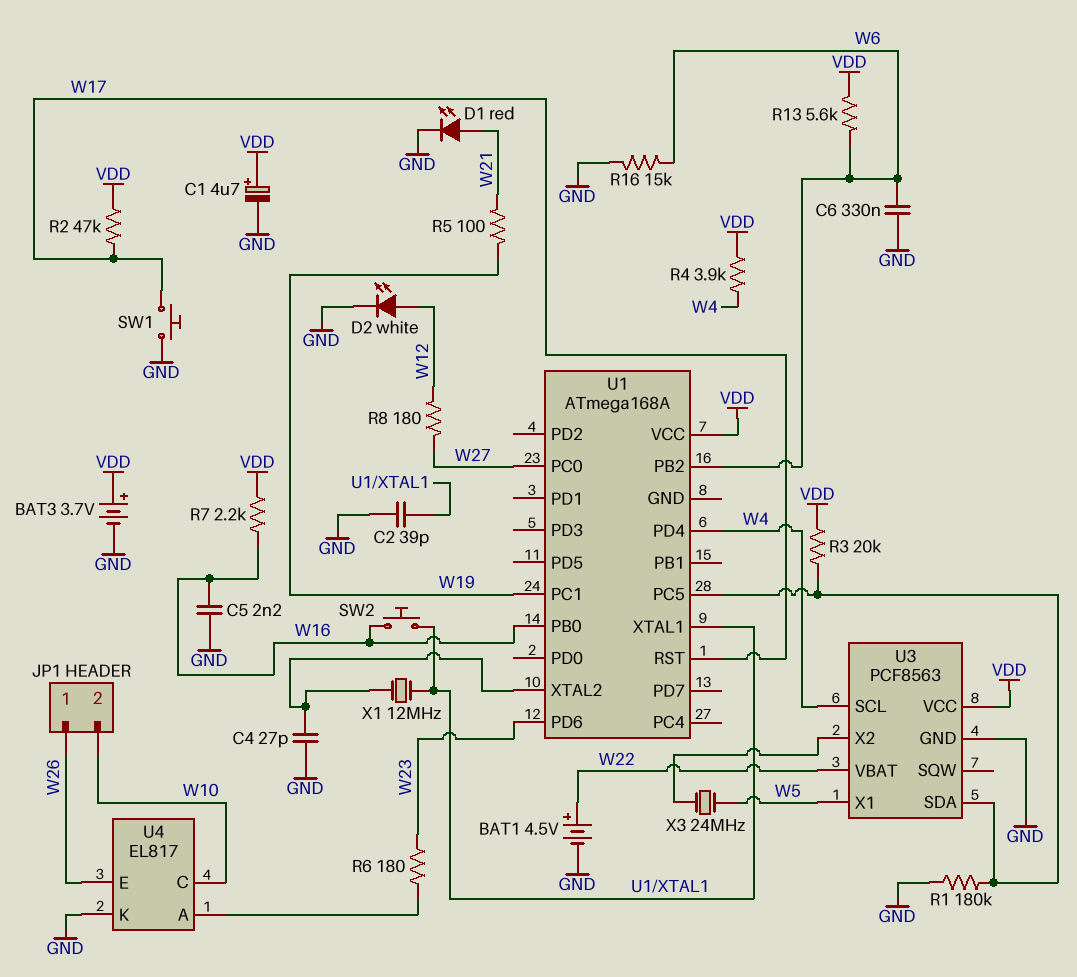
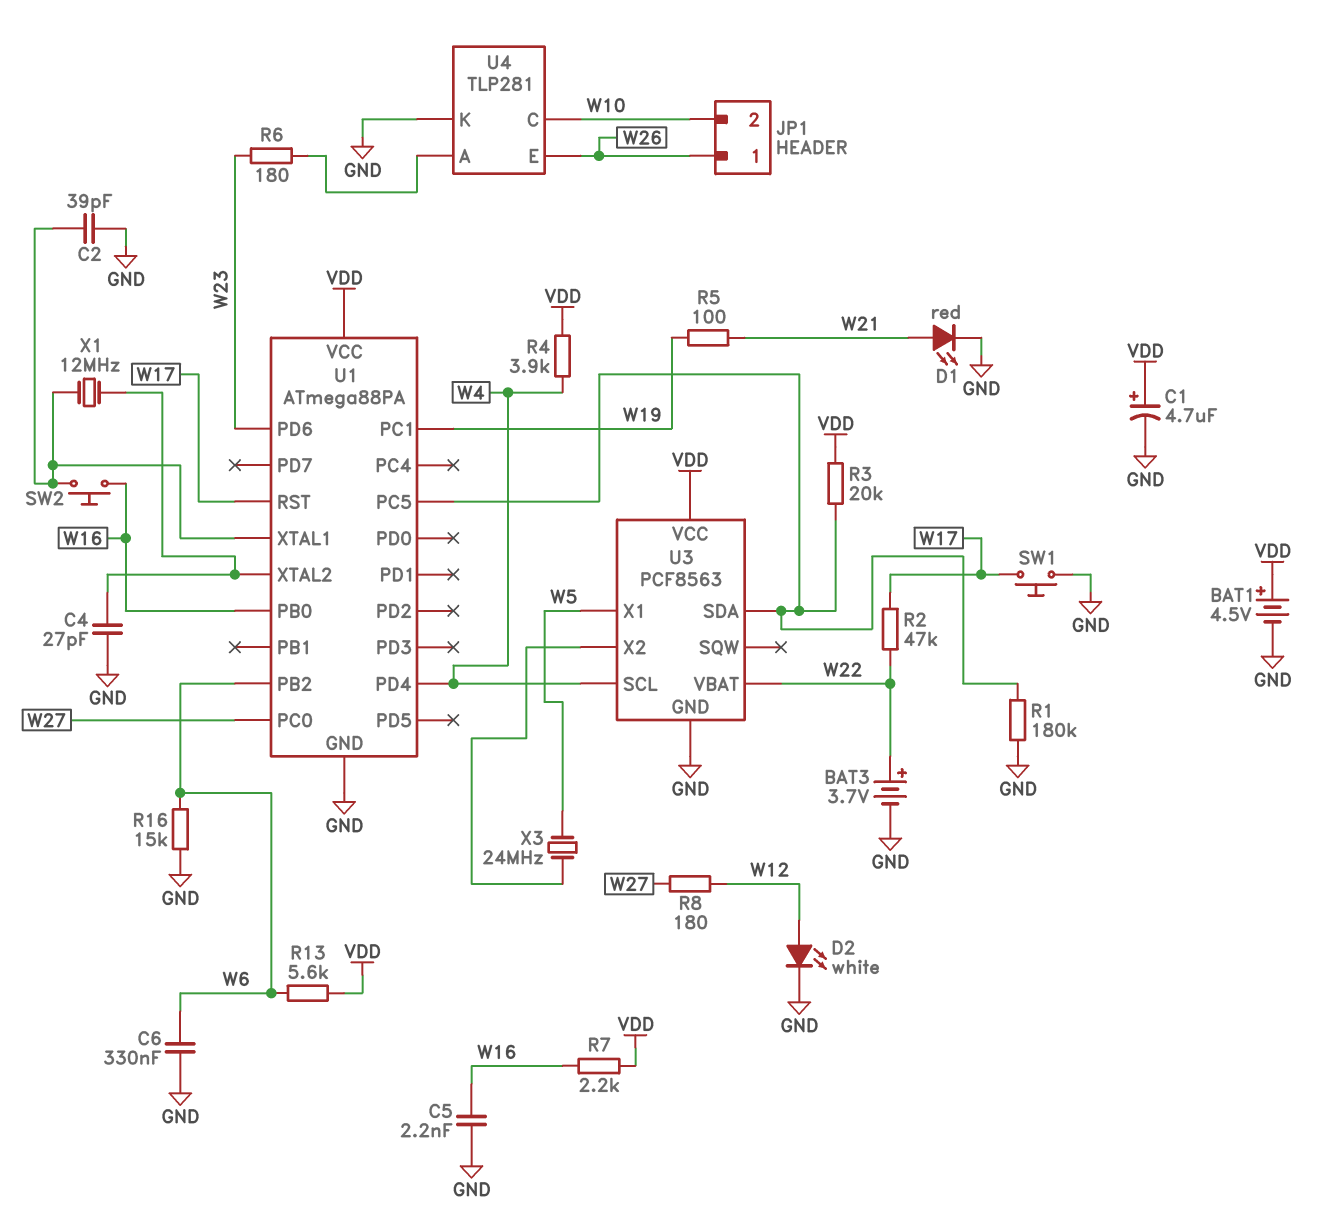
BAT1: 4.5V (plus W22, minus GND) -> 4.5V (plus VDD, minus GND)
BAT3: 3.7V (plus VDD, minus GND) -> 3.7V (plus W22, minus GND)
R2: 47k (VDD, W17) -> 47k (W17, W22)
U1: ATmega168A -> ATmega88PA
U1 pin GND: none -> GND
U4: EL817 -> TLP281

